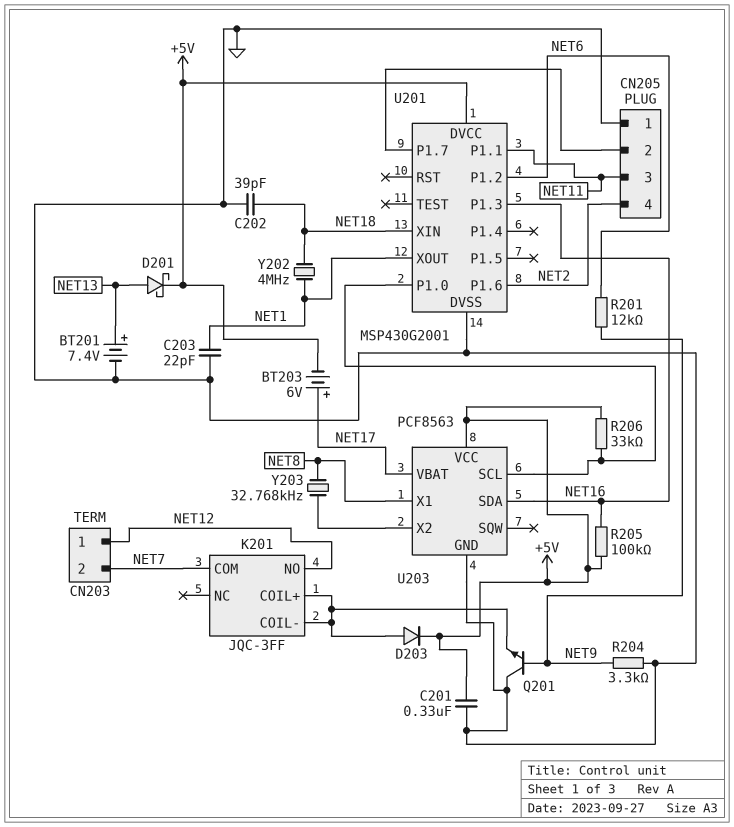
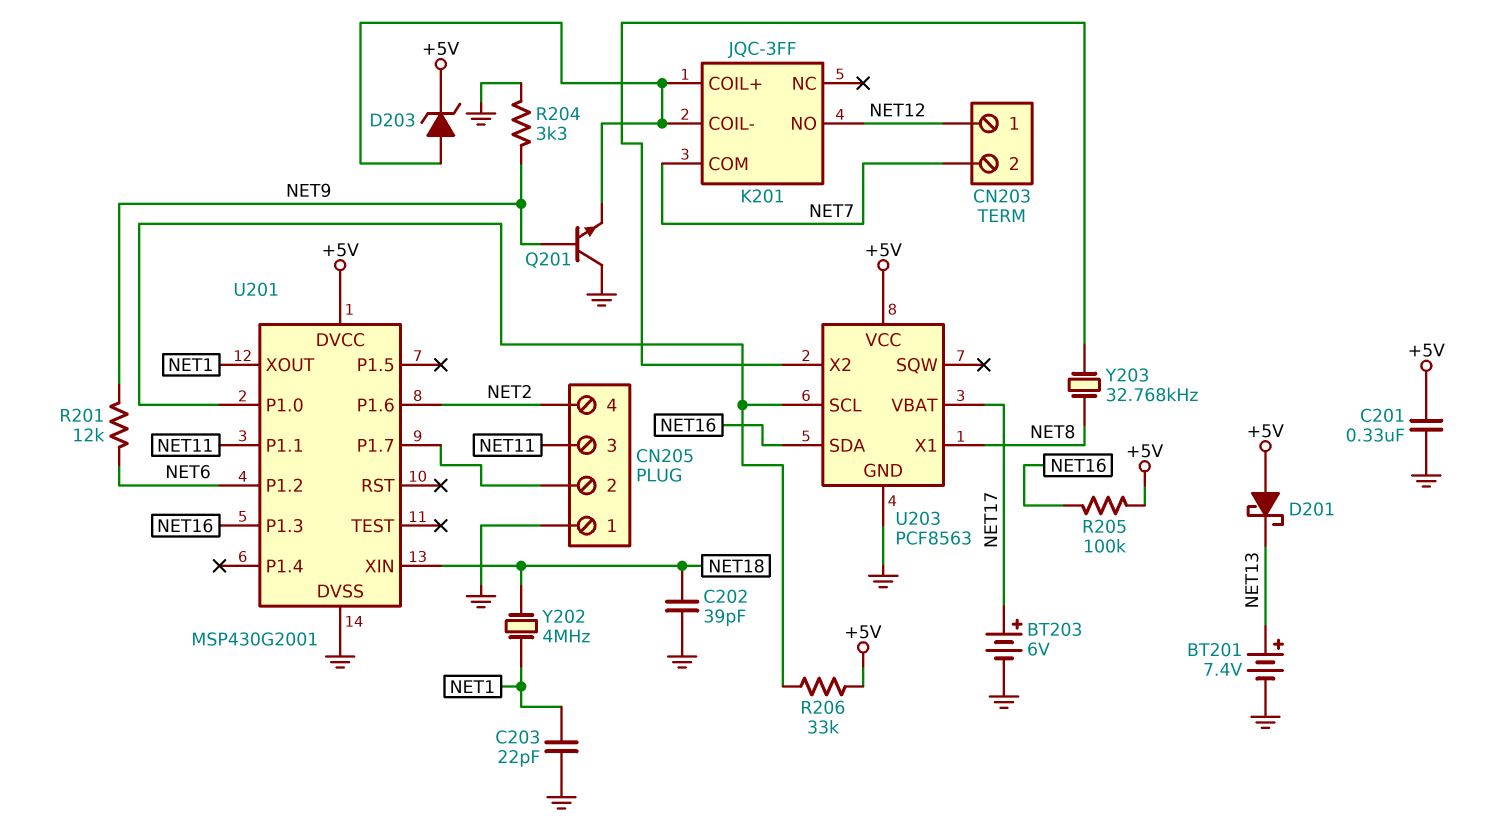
BT203: 6V (plus NET17, minus +5V) -> 6V (plus NET17, minus GND)
D201: schottky (A NET13, K +5V) -> schottky (A +5V, K NET13)
D203: diode (A K201/COIL+, K +5V) -> zener (A K201/COIL+, K +5V)

